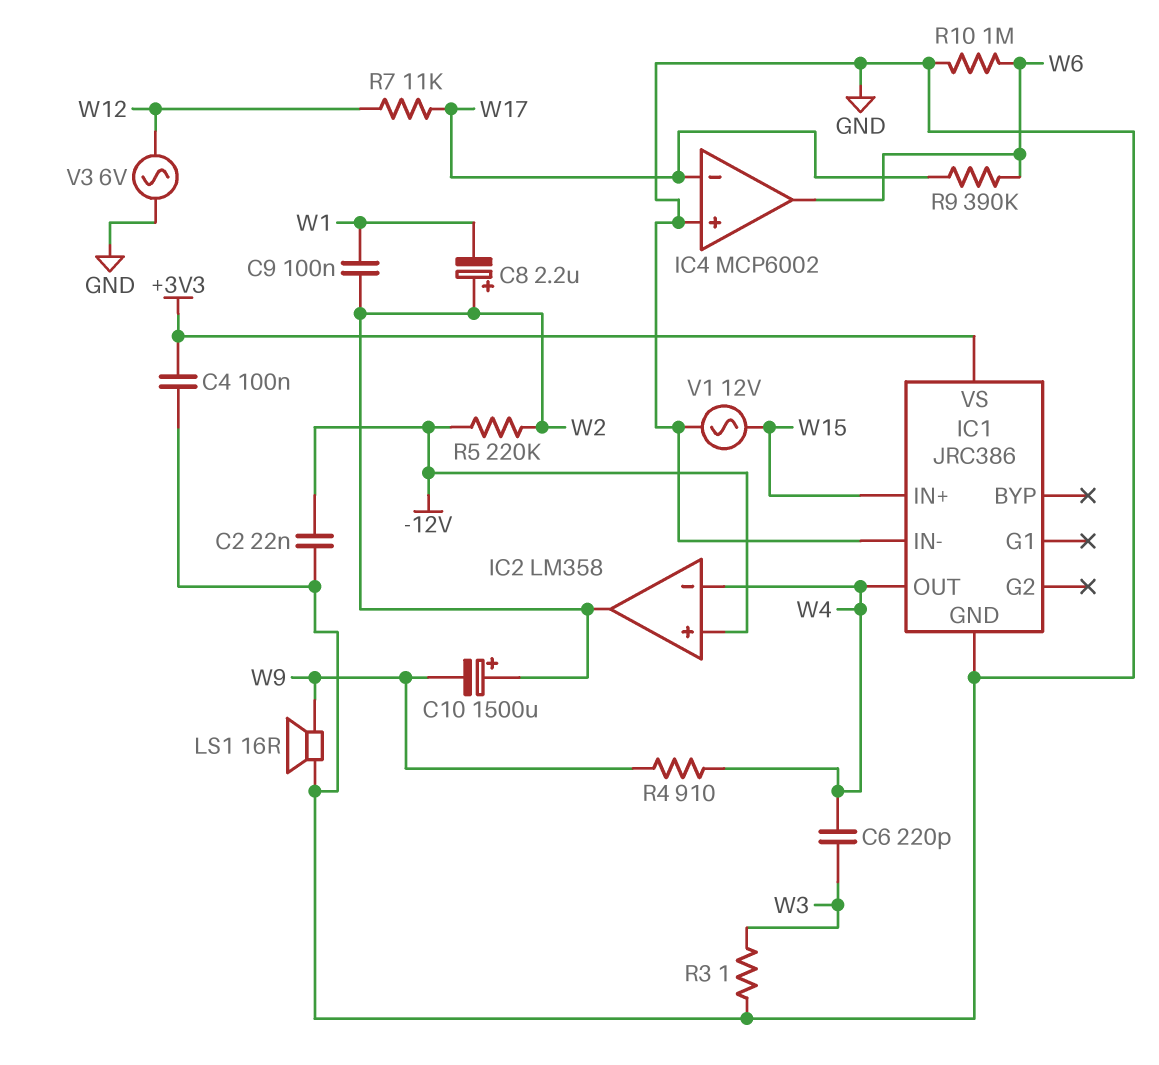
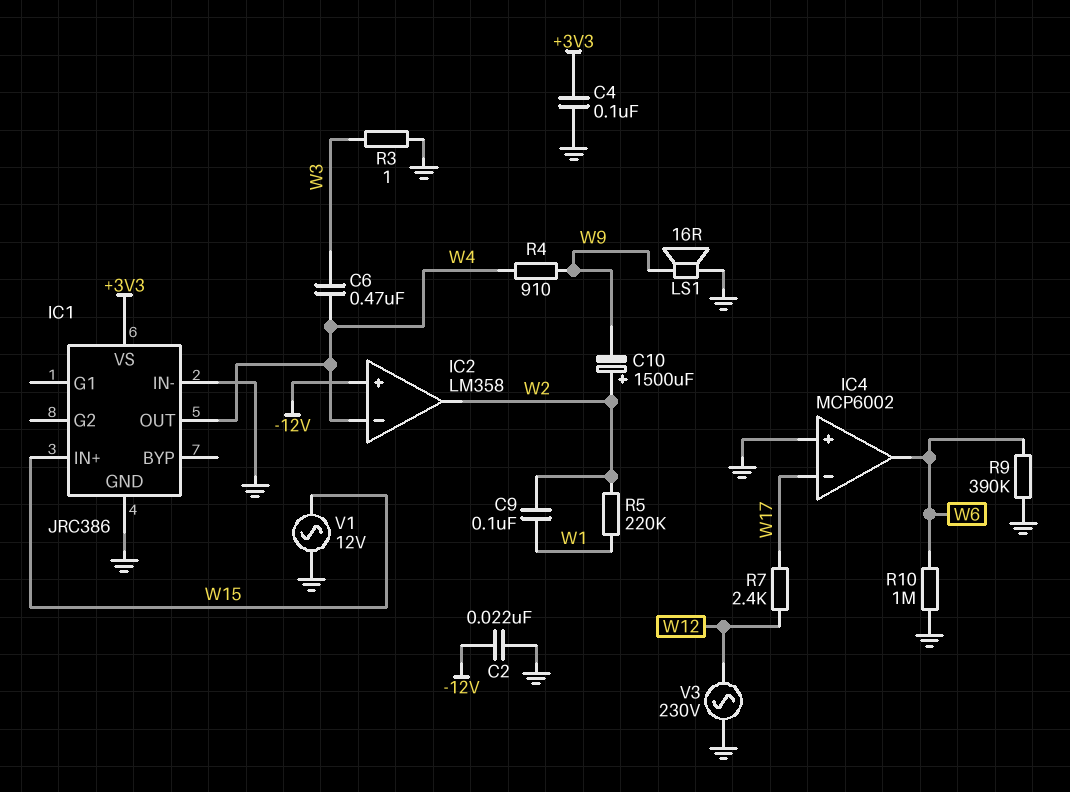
C6: 220pF (W3, W4) -> 470nF (W3, W4)
C8: 2.2uF (plus W2, minus W1) -> none
R5: 220k (-12V, W2) -> 220k (W1, W2)
R7: 11k (W12, W17) -> 2.4k (W12, W17)
R9: 390k (W6, W17) -> 390k (GND, W6)
V3: AC 6V (GND, W12) -> AC 230V (GND, W12)

